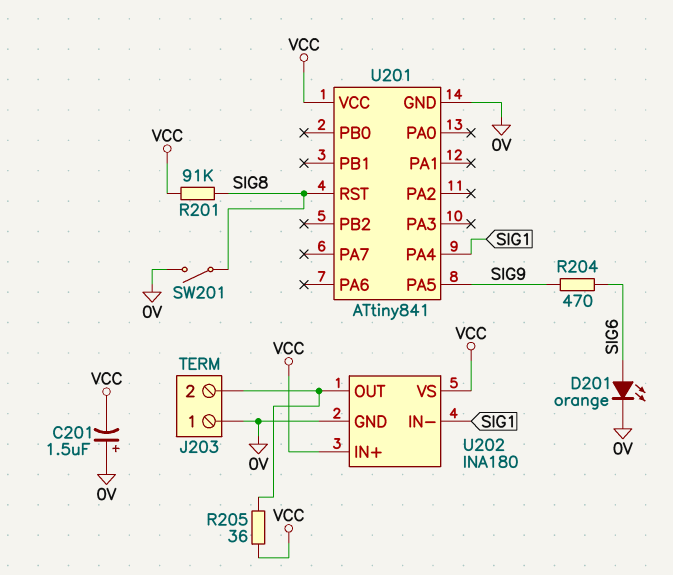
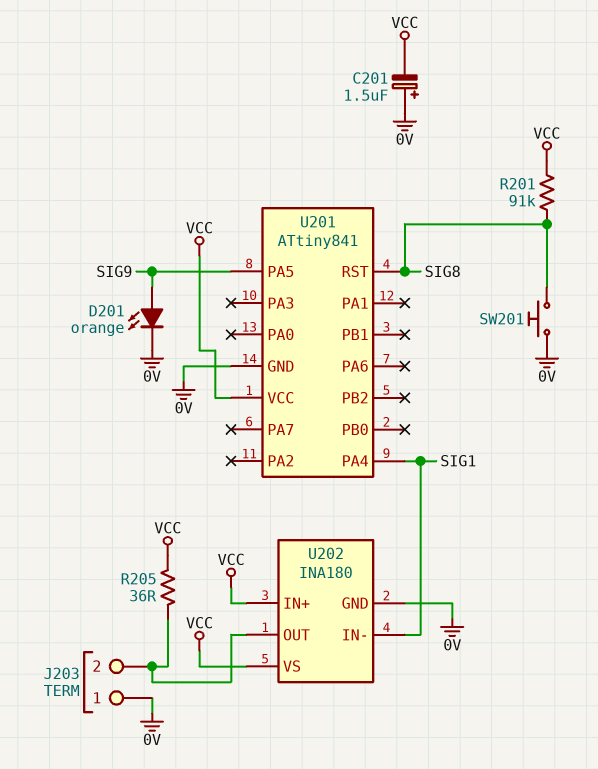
D201: LED orange (A SIG6, K 0V) -> LED orange (A SIG9, K 0V)
R204: 470 (SIG6, SIG9) -> none
SW201: switch (0V, SIG8) -> button (0V, SIG8)

